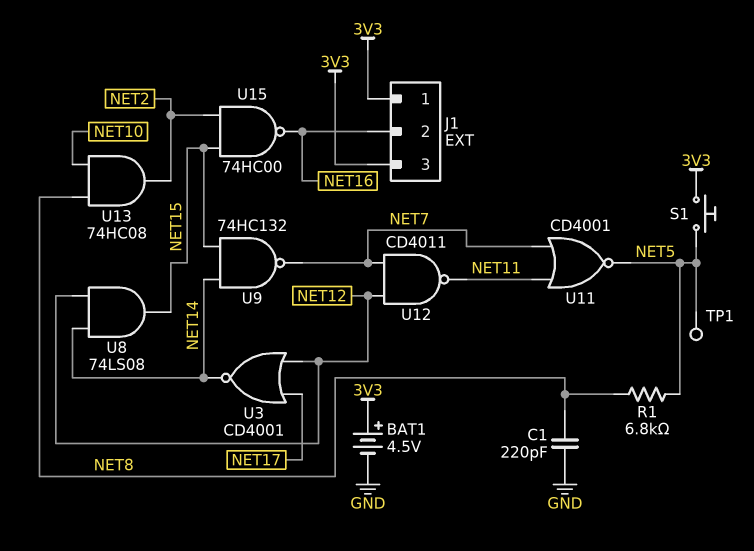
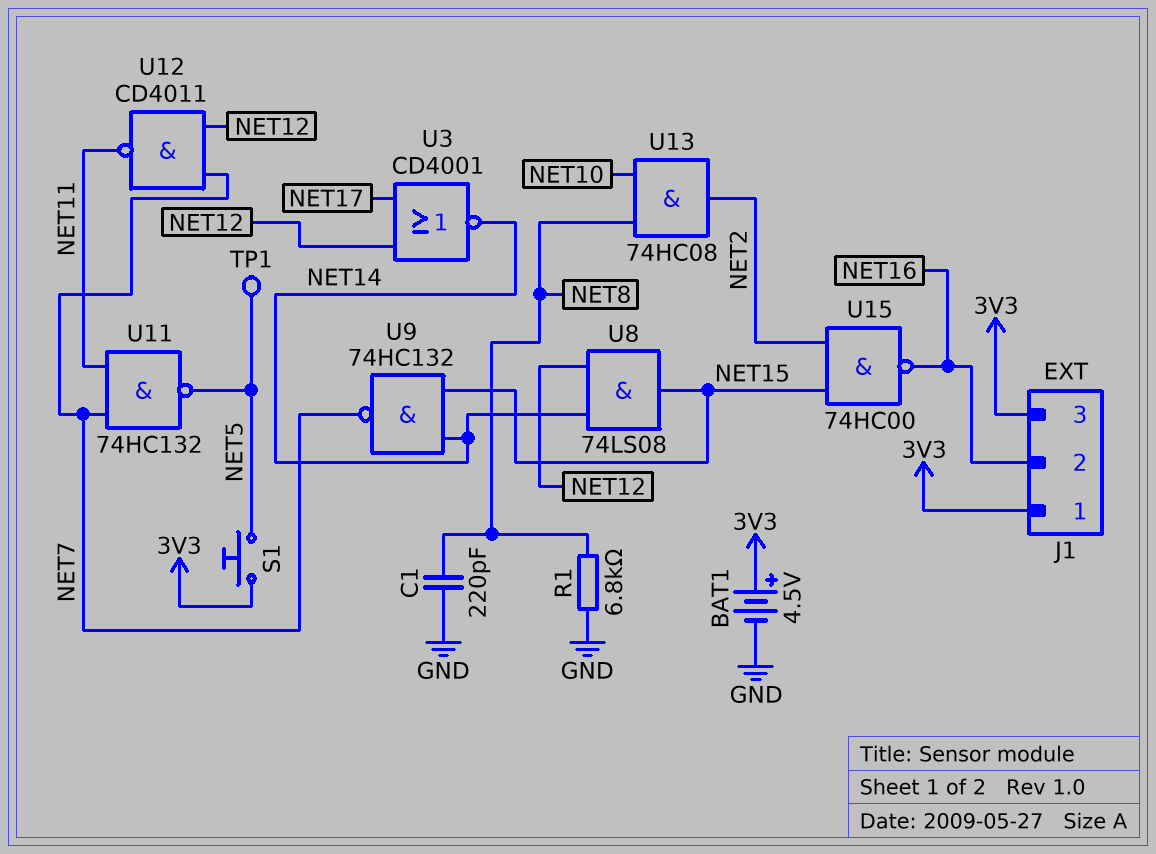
R1: 6.8k (NET5, NET8) -> 6.8k (GND, NET8)
U11: NOR CD4001 (in NET7, in NET11, out NET5) -> NAND 74HC132 (in NET7, in NET11, out NET5)

